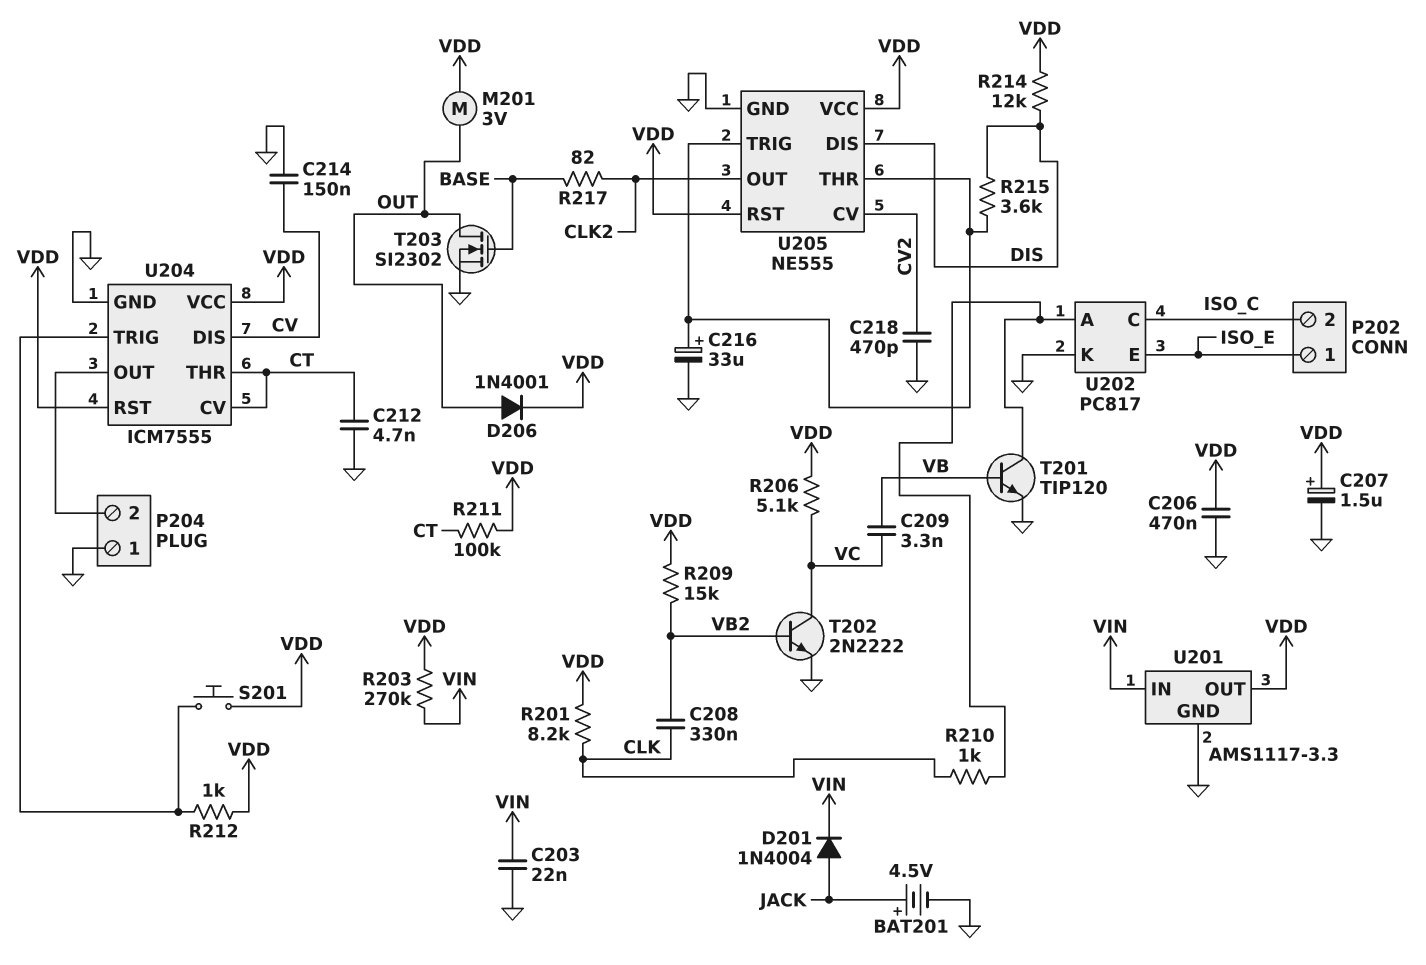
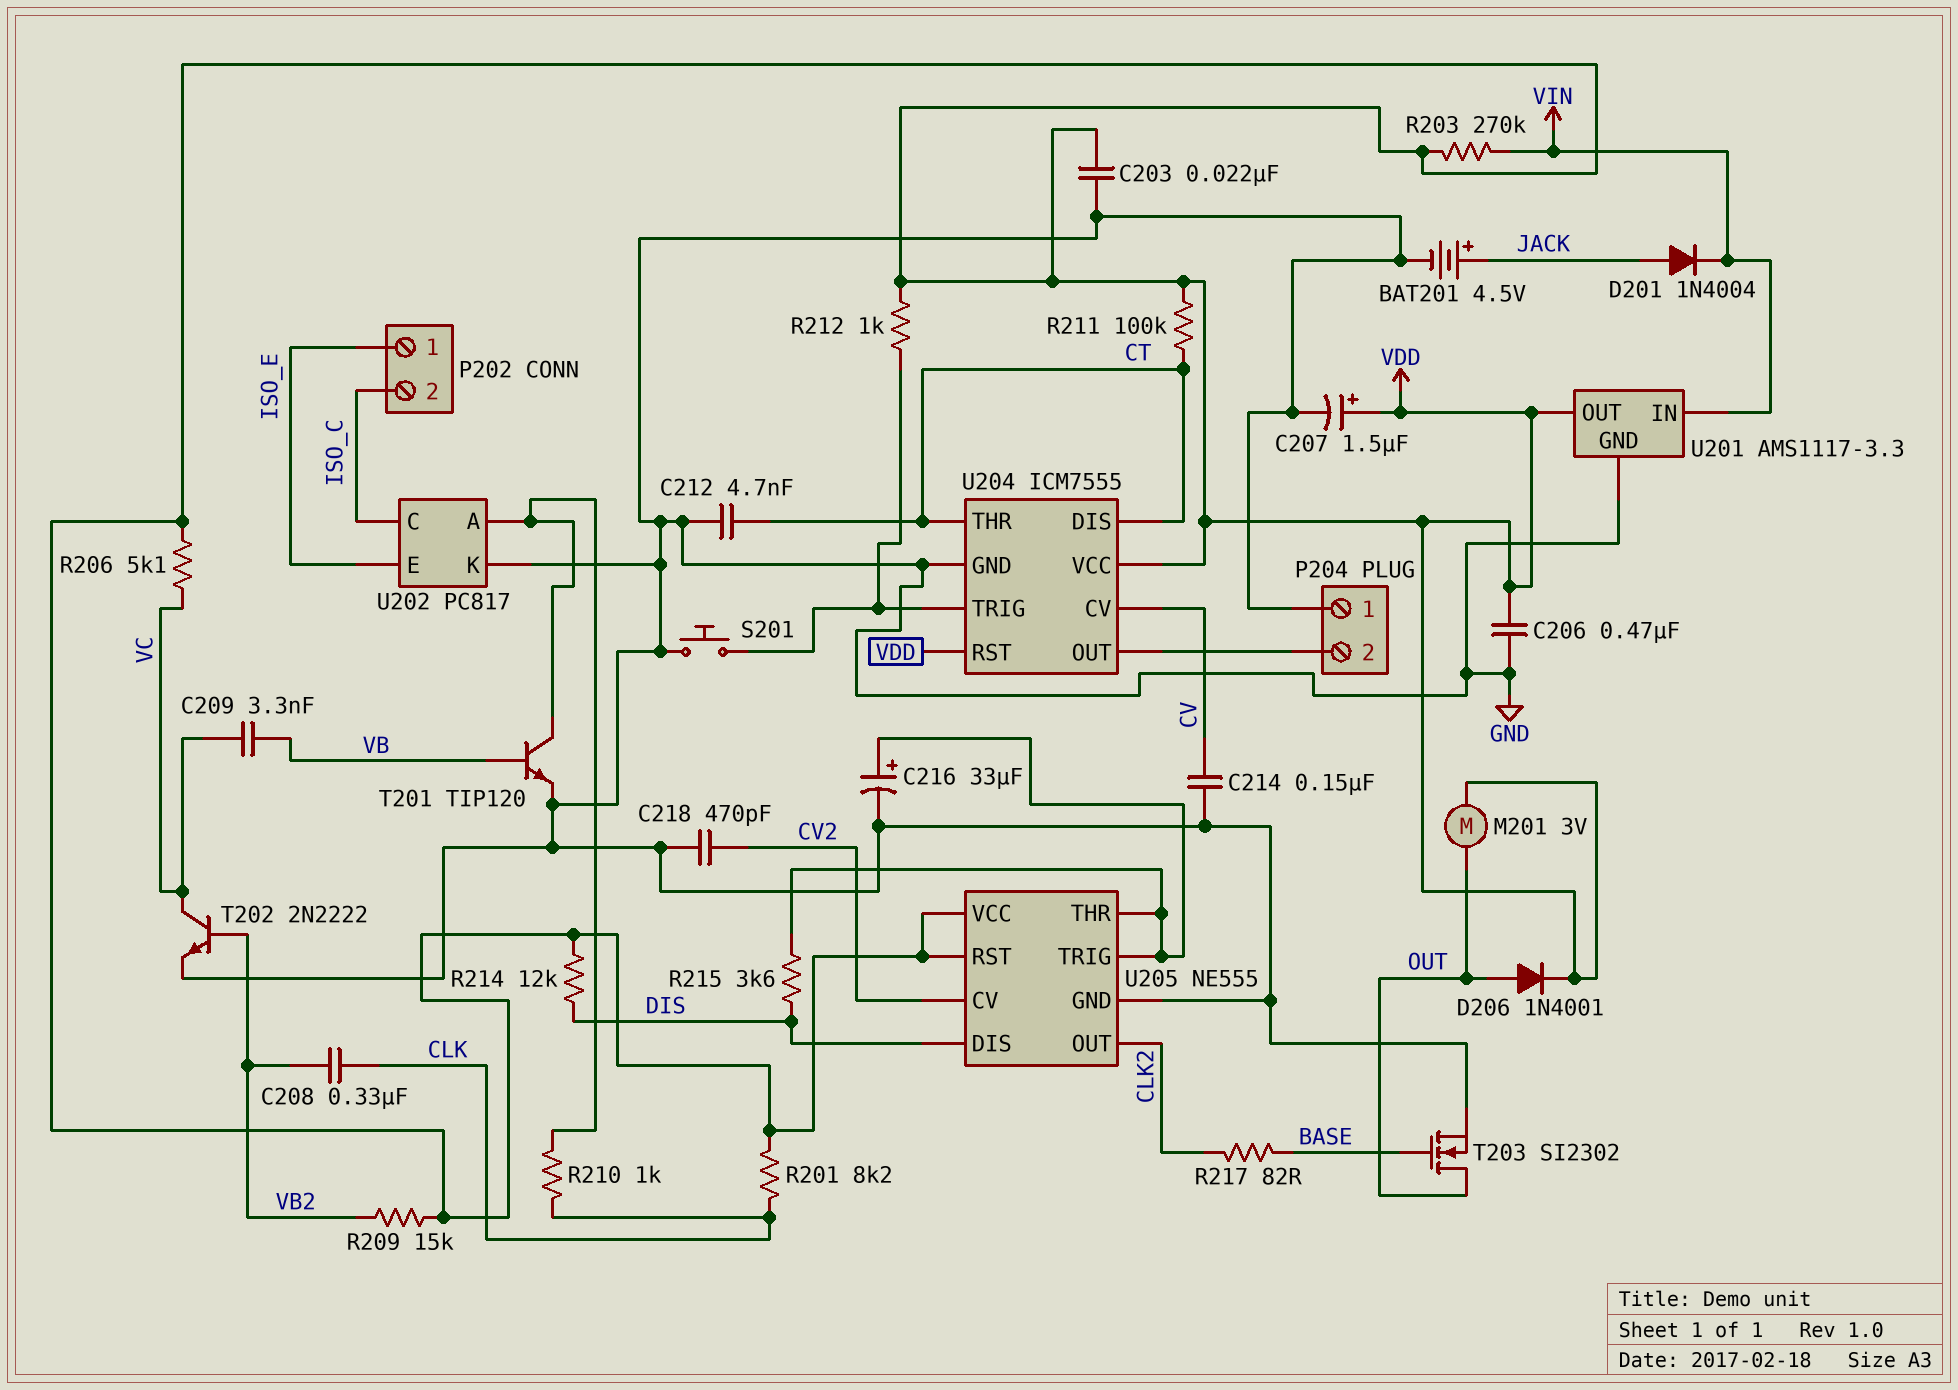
C203: 22nF (GND, VIN) -> 22nF (GND, VDD)
S201: button (U204/TRIG, VDD) -> button (GND, U204/TRIG)
U204 pin CV: CT -> CV
U204 pin DIS: CV -> CT

